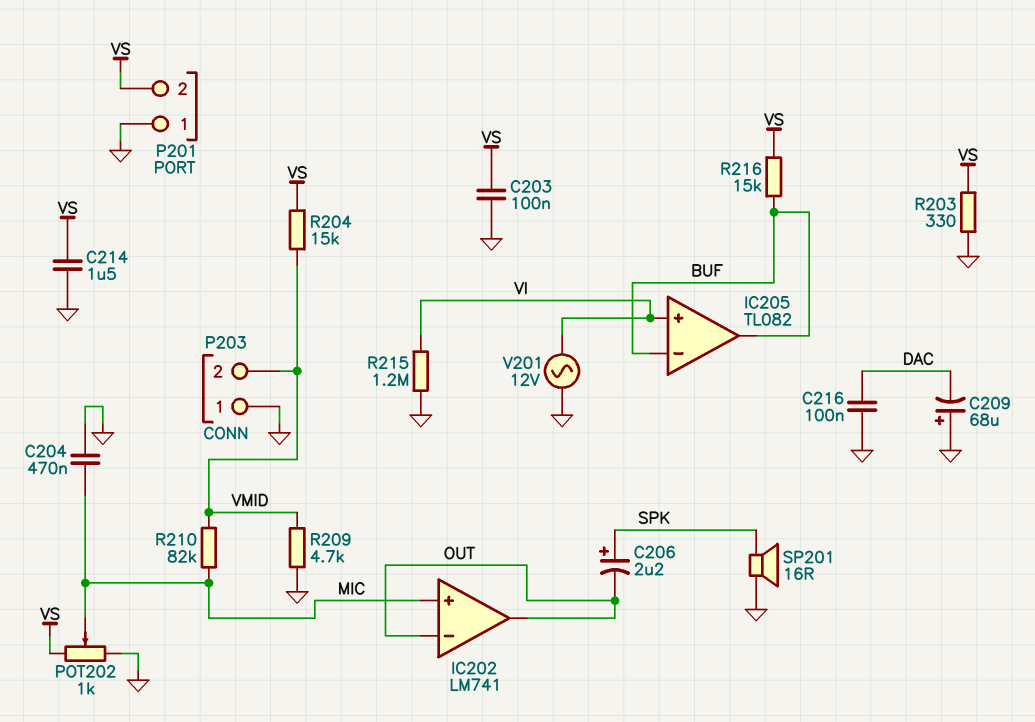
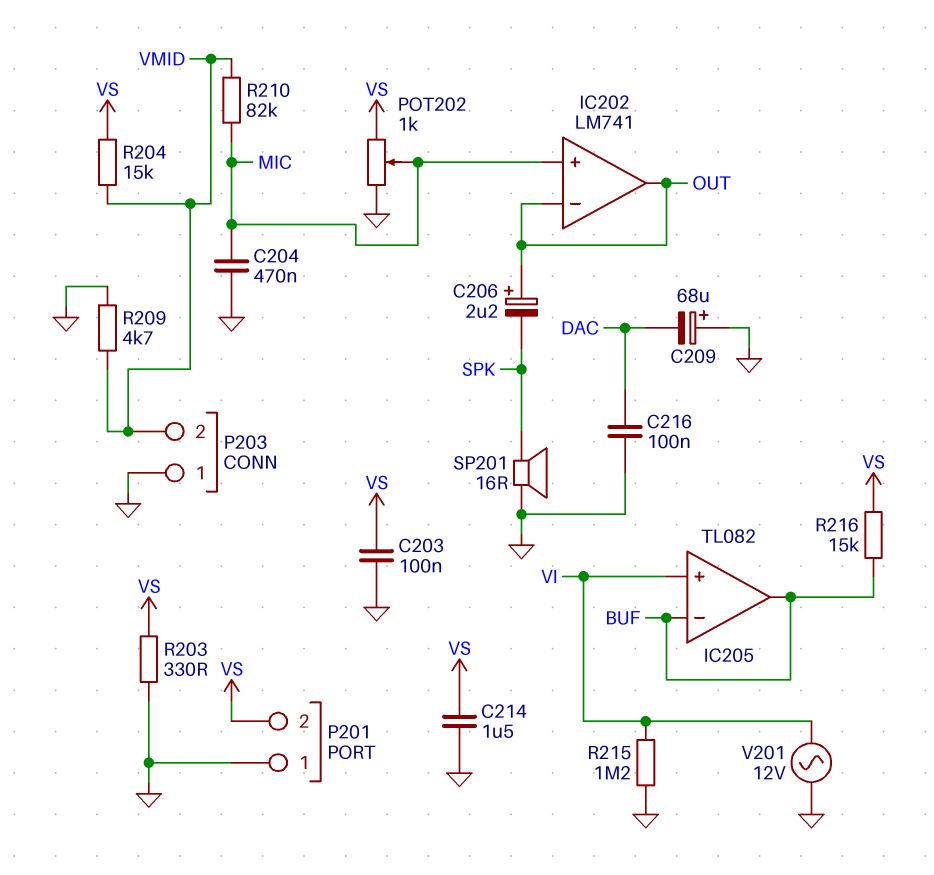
C206: 2.2uF (plus SPK, minus OUT) -> 2.2uF (plus OUT, minus SPK)

